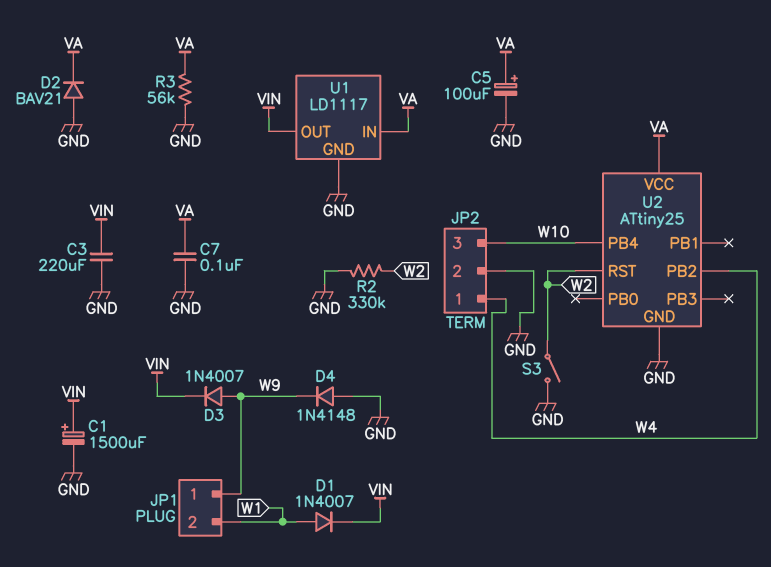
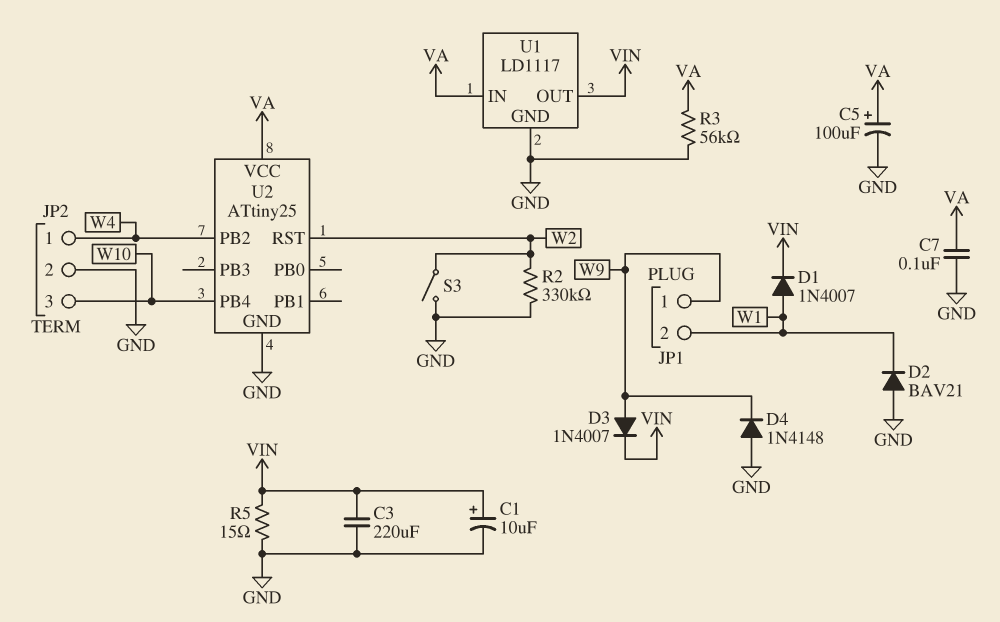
C1: 1500uF (plus VIN, minus GND) -> 10uF (plus VIN, minus GND)
D2: diode BAV21 (A GND, K VA) -> diode BAV21 (A GND, K W1)
R5: none -> 15 (GND, VIN)

